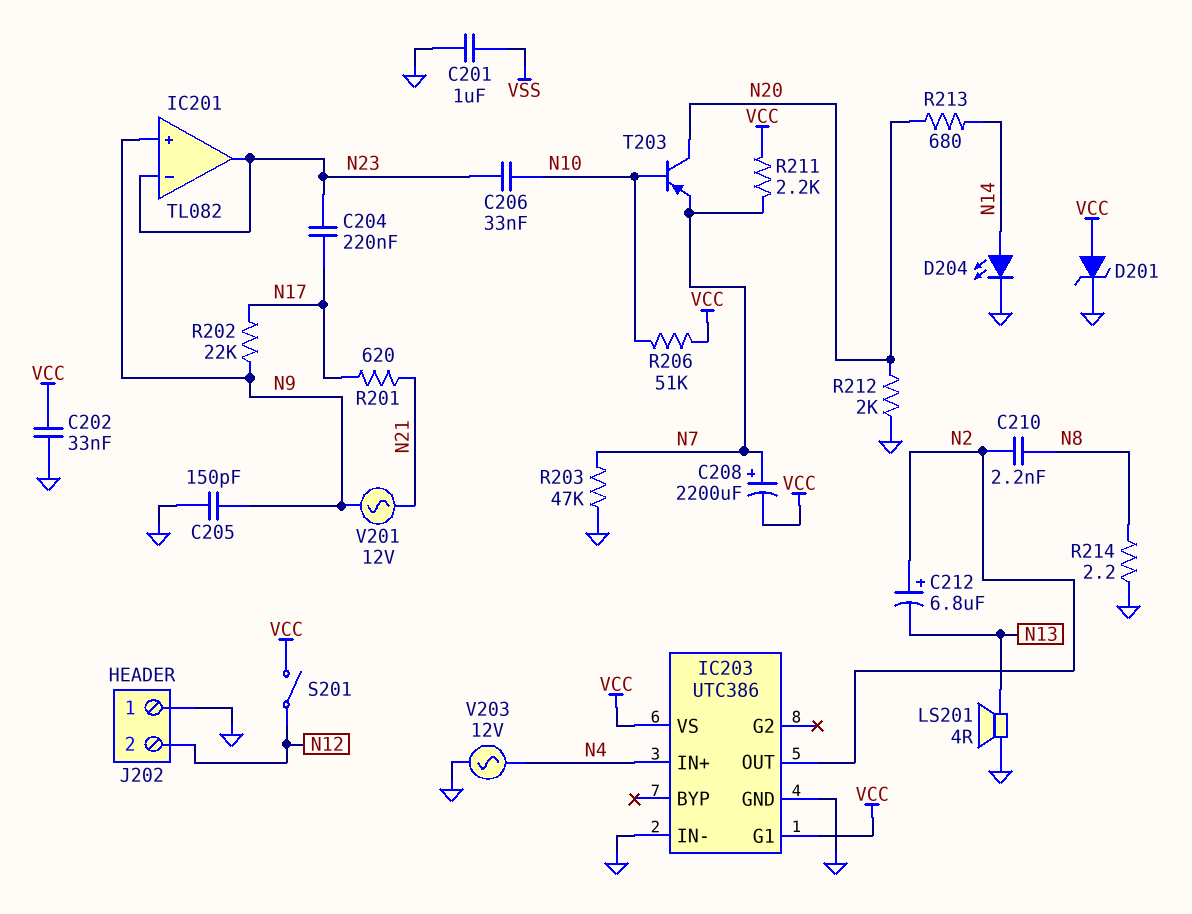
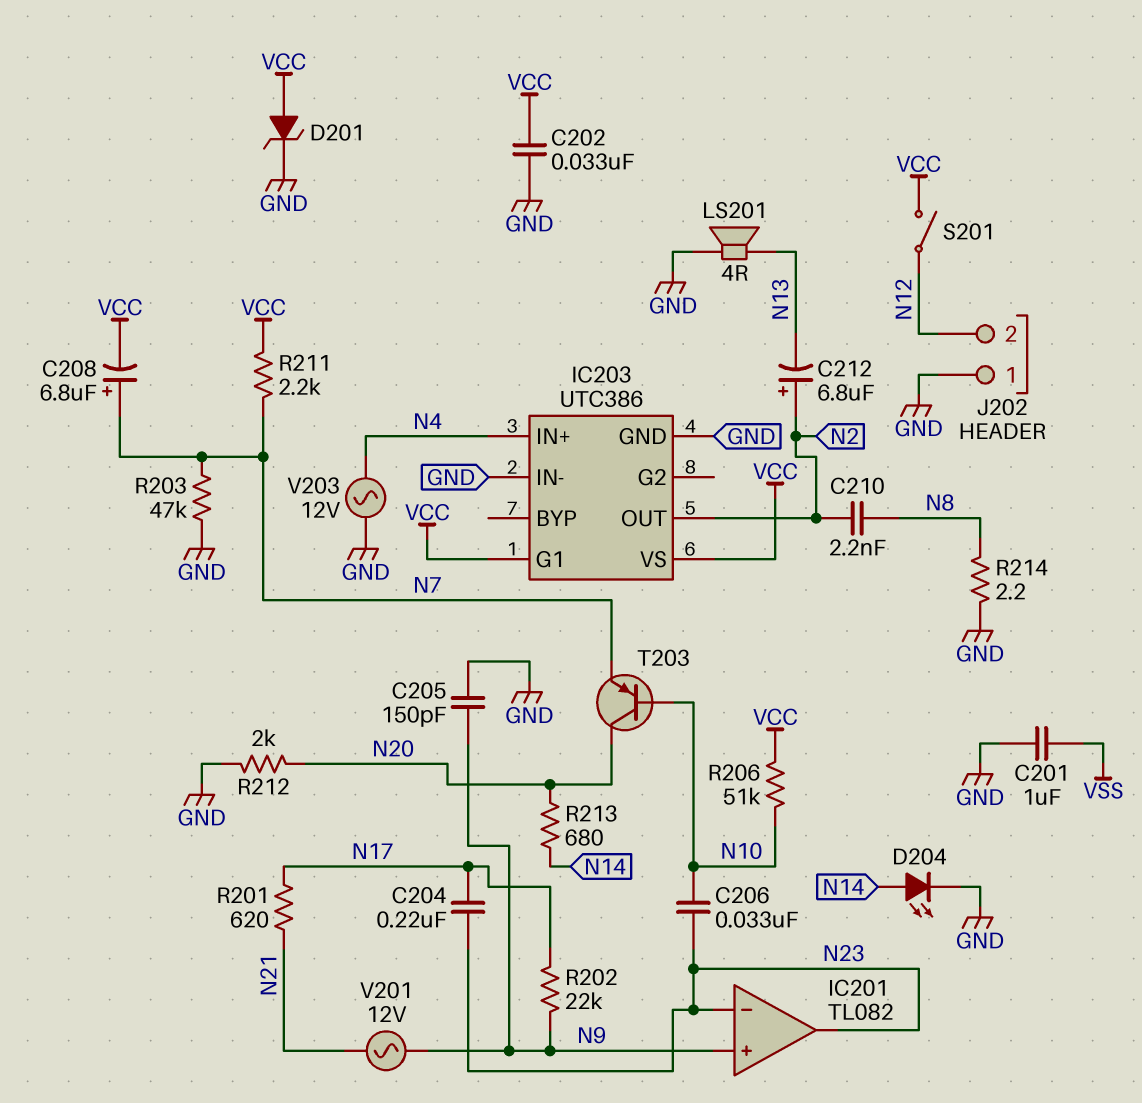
C208: 2200uF (plus N7, minus VCC) -> 6.8uF (plus N7, minus VCC)

